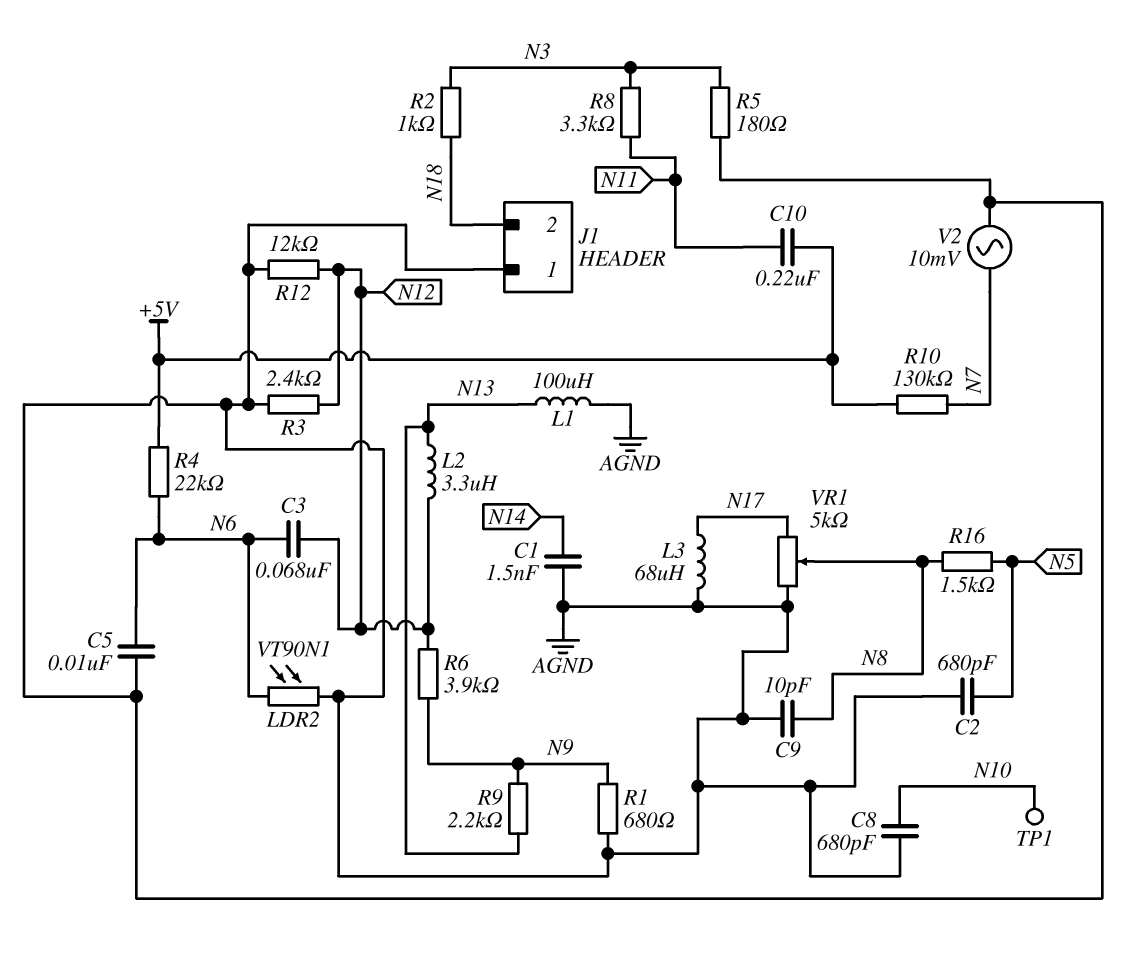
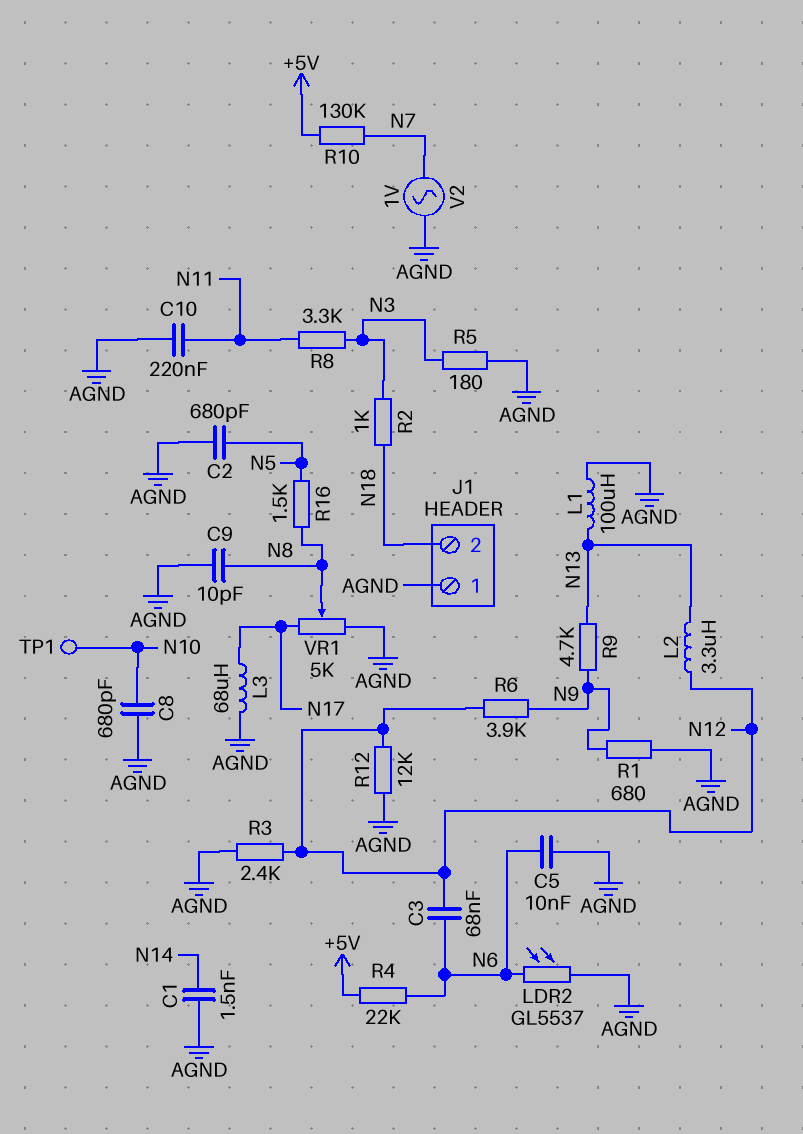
C10: 220nF (+5V, N11) -> 220nF (AGND, N11)
LDR2: VT90N1 (AGND, N6) -> GL5537 (AGND, N6)
R9: 2.2k (N9, N13) -> 4.7k (N9, N13)
V2: AC 10mV (AGND, N7) -> AC 1V (AGND, N7)

